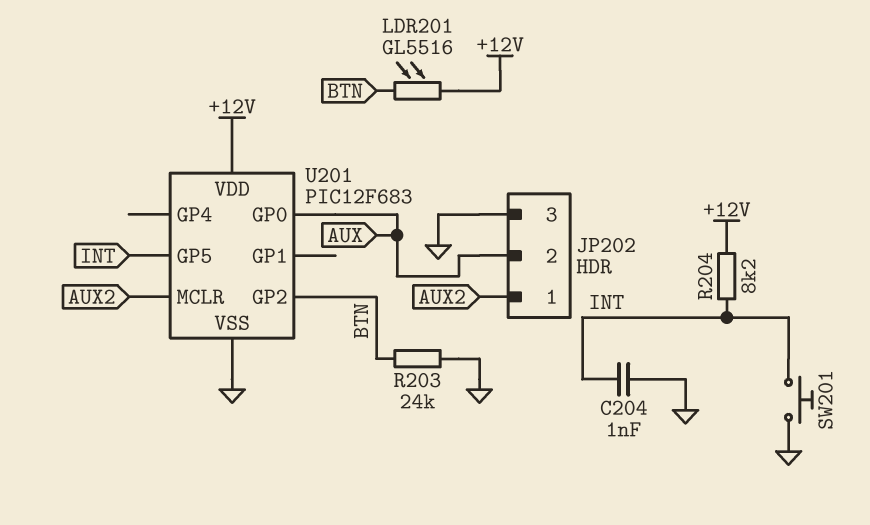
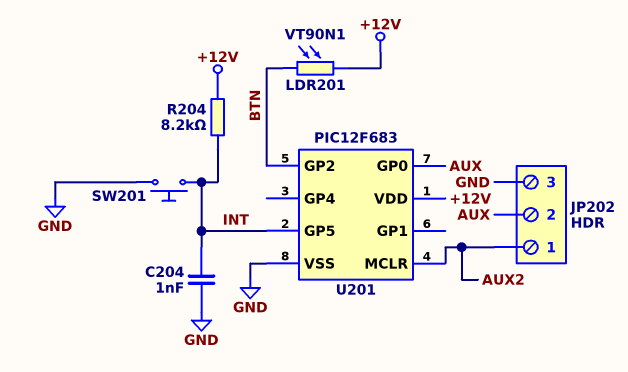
LDR201: GL5516 (+12V, BTN) -> VT90N1 (+12V, BTN)
R203: 24k (BTN, GND) -> none

